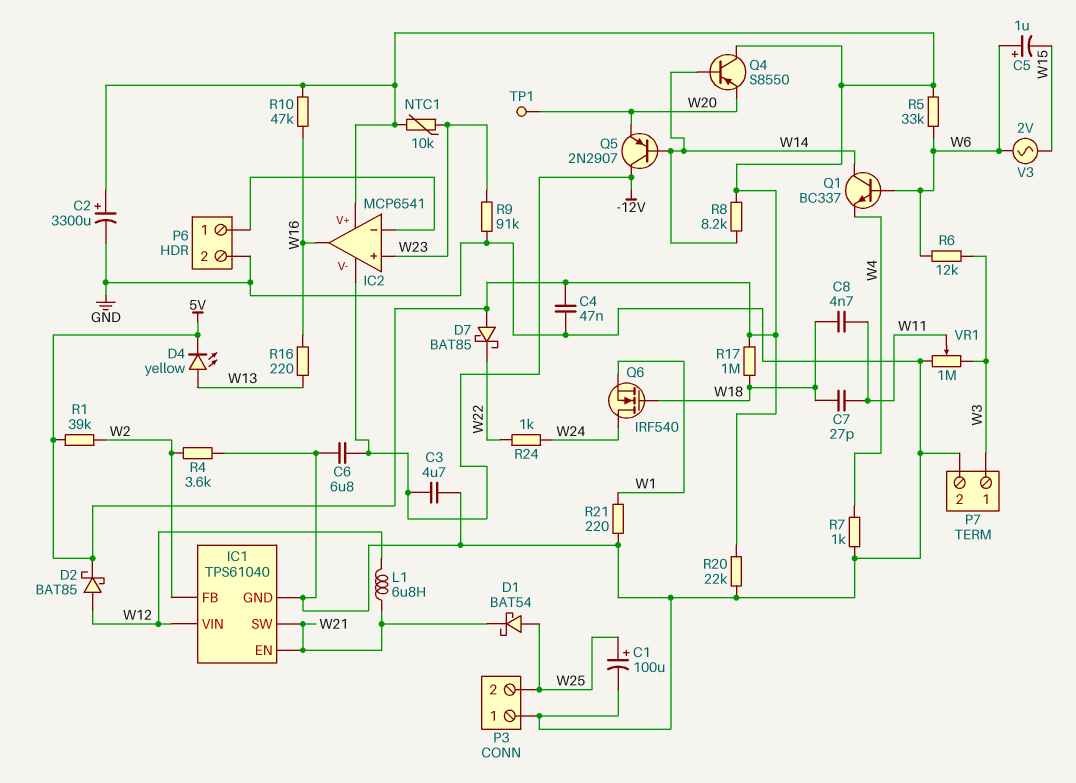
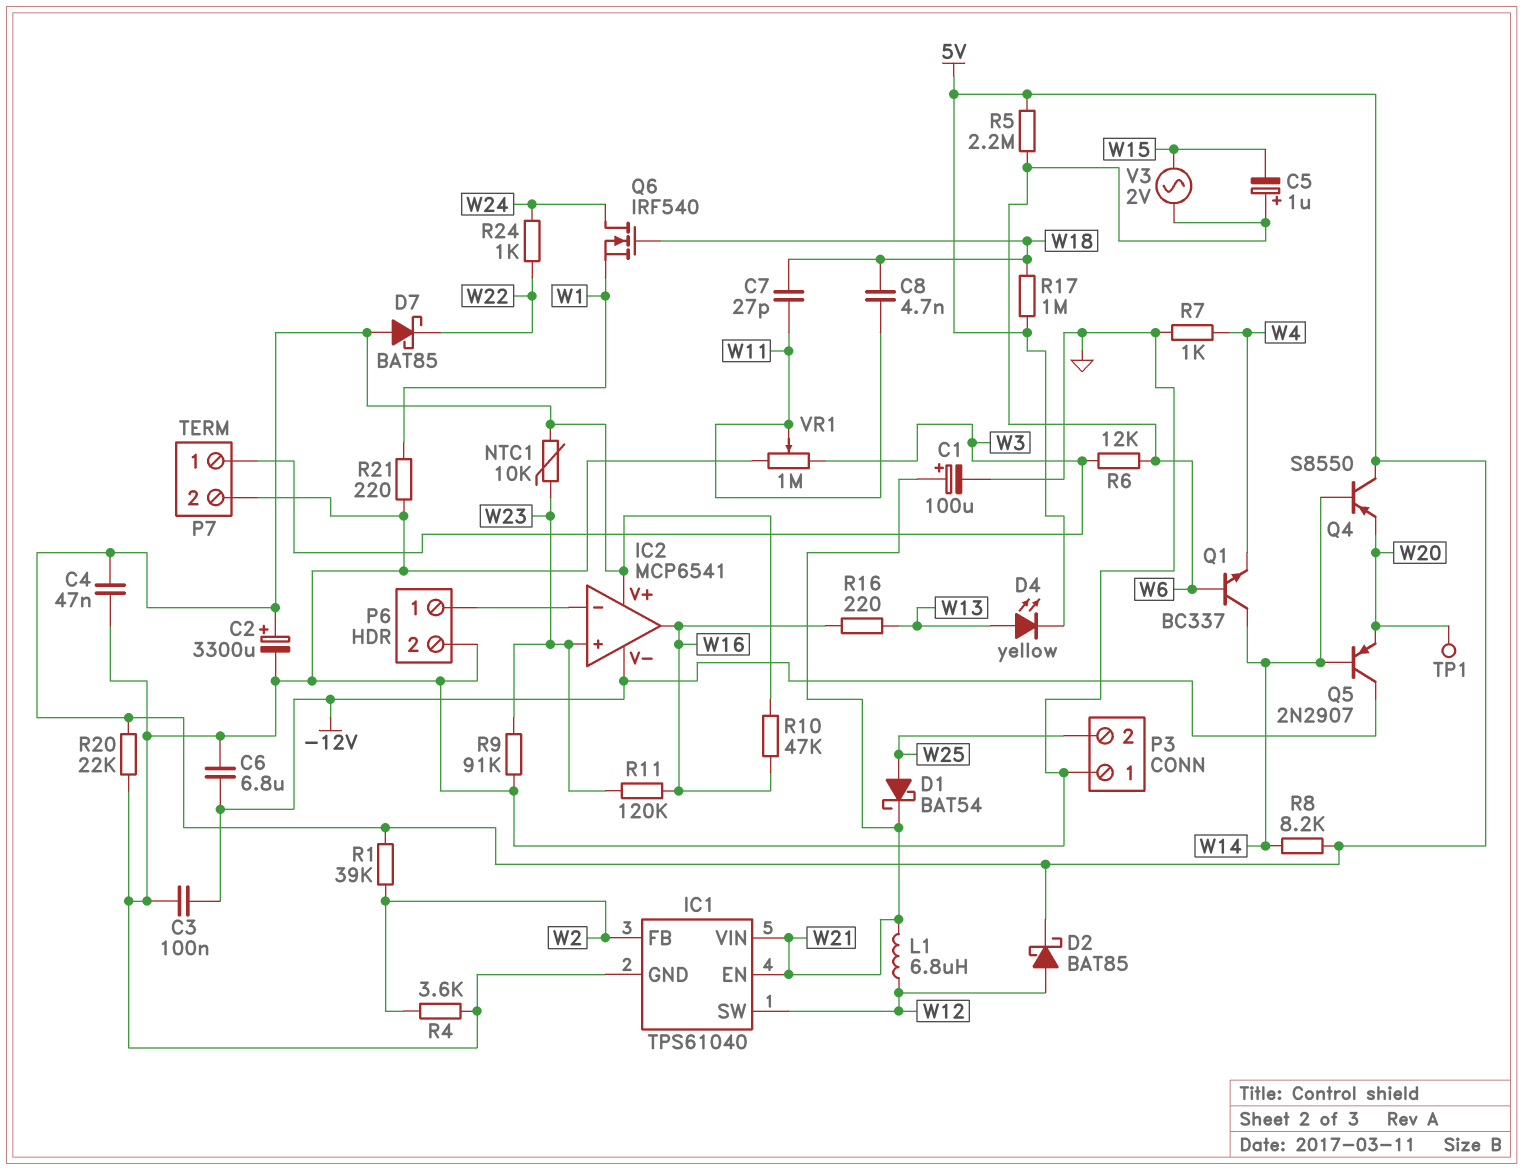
C1: 100uF (plus W25, minus GND) -> 100uF (plus W21, minus GND)
C3: 4.7uF (-12V, GND) -> 100nF (-12V, GND)
IC1 pin SW: W21 -> W12
IC1 pin VIN: W12 -> W21
R5: 33k (5V, W6) -> 2.2M (5V, W6)
R11: none -> 120k (W16, W23)

